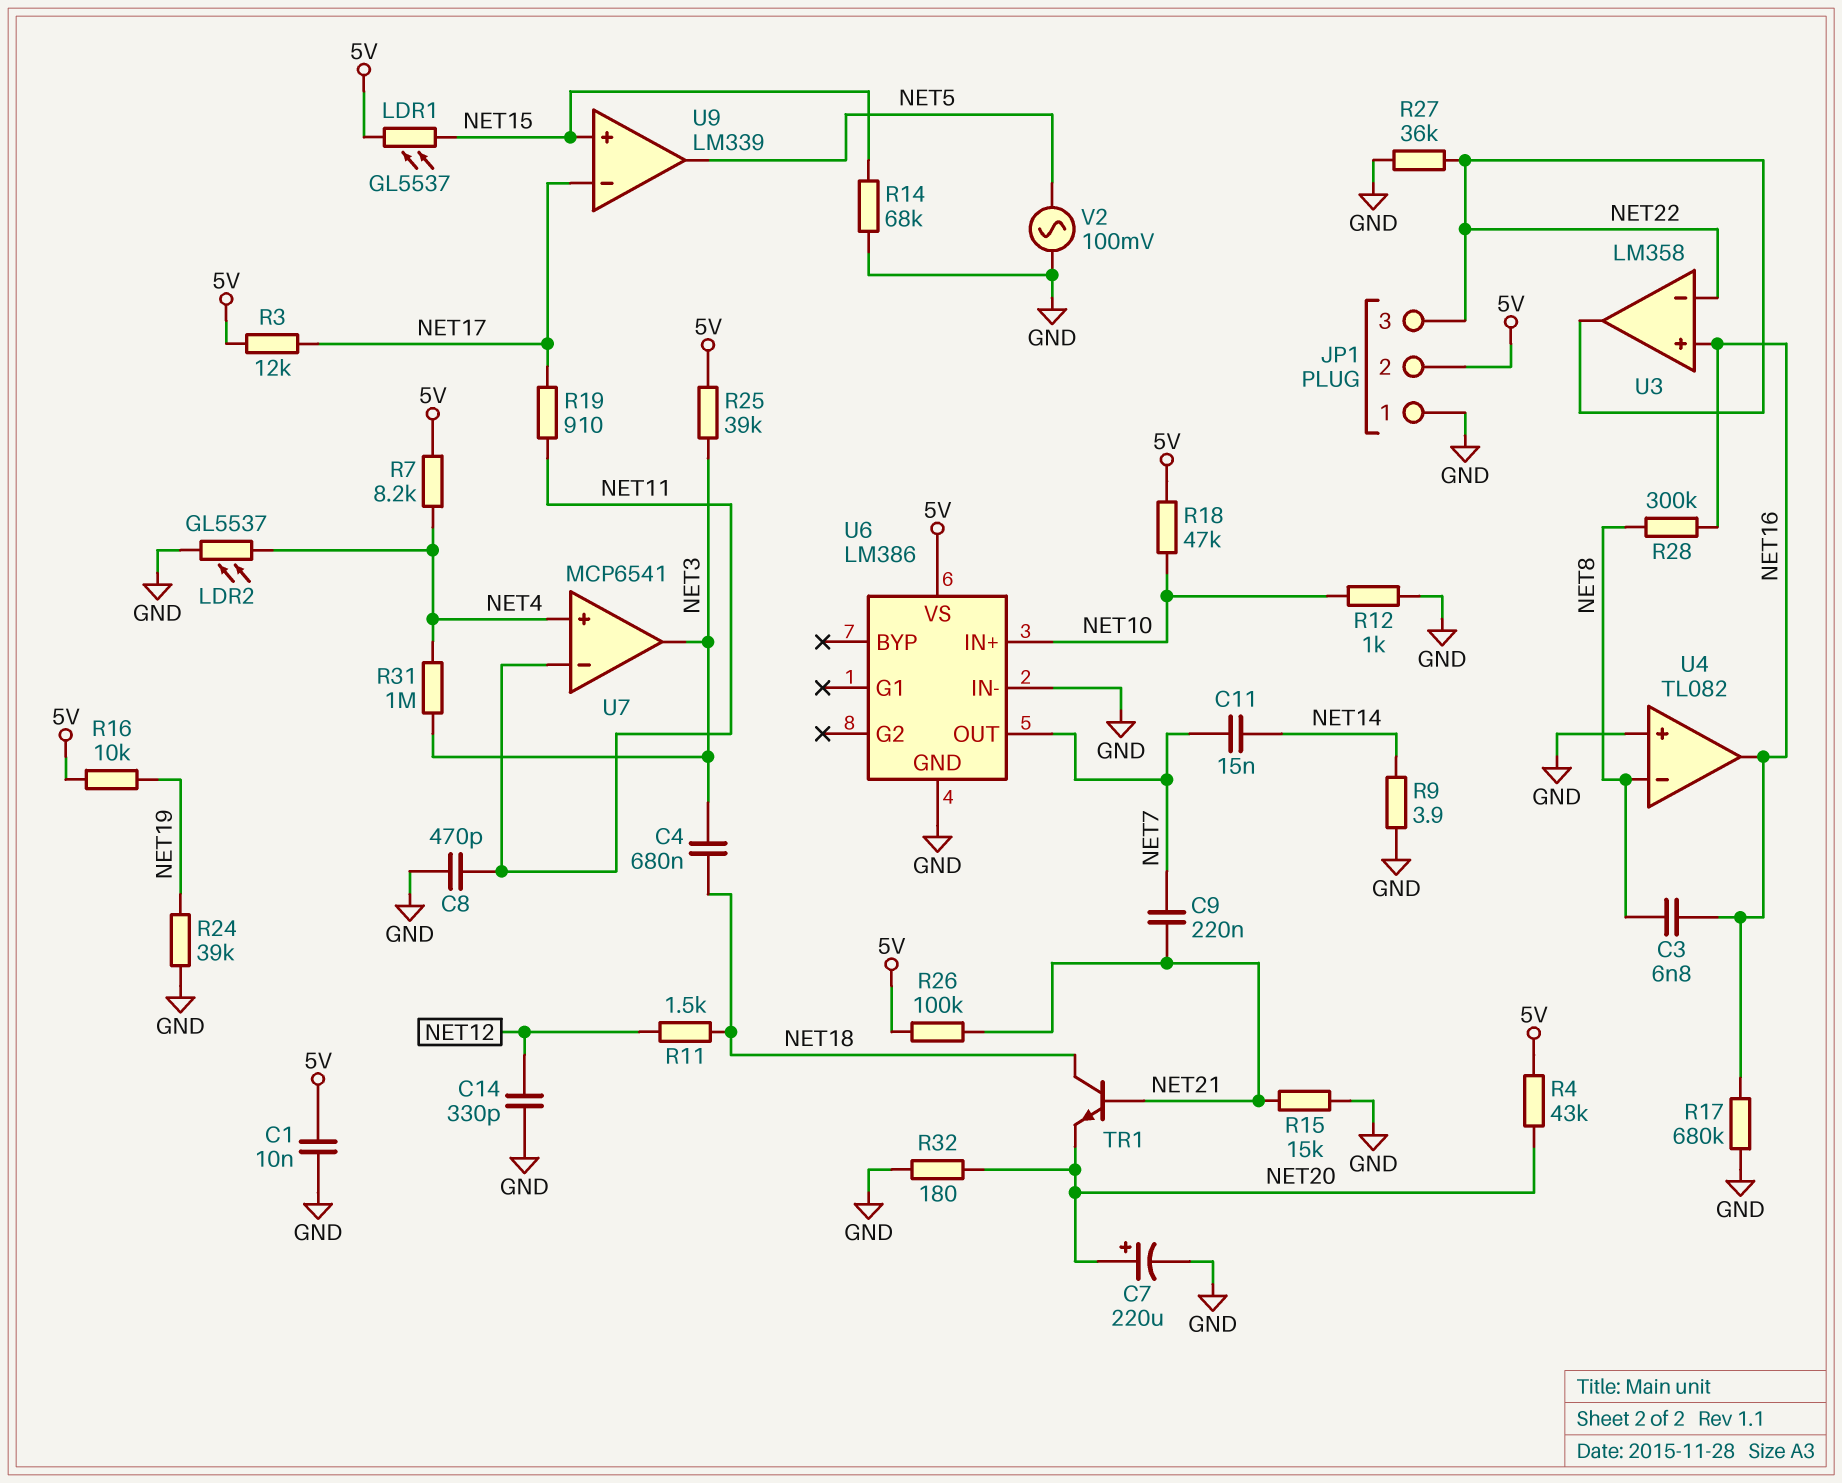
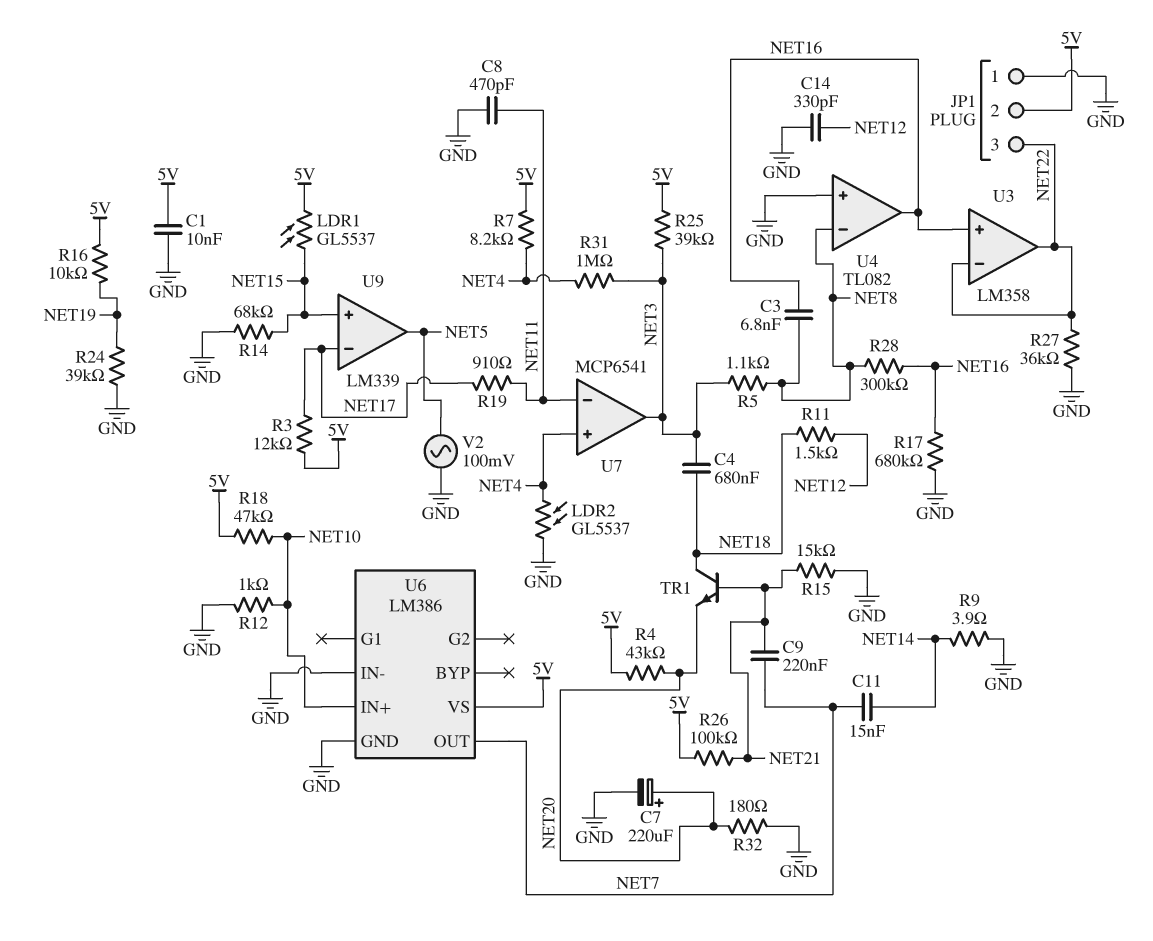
R5: none -> 1.1k (NET3, NET8)

